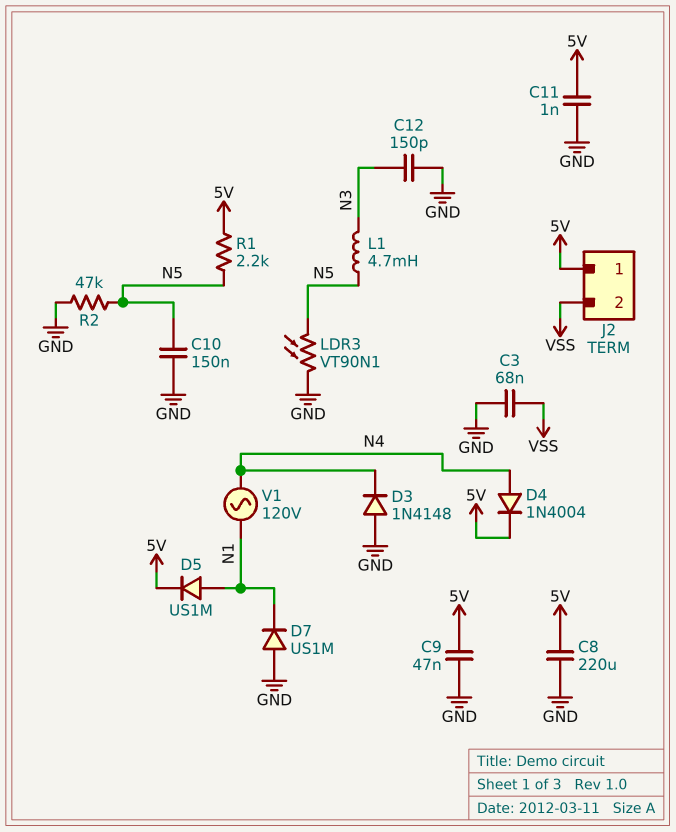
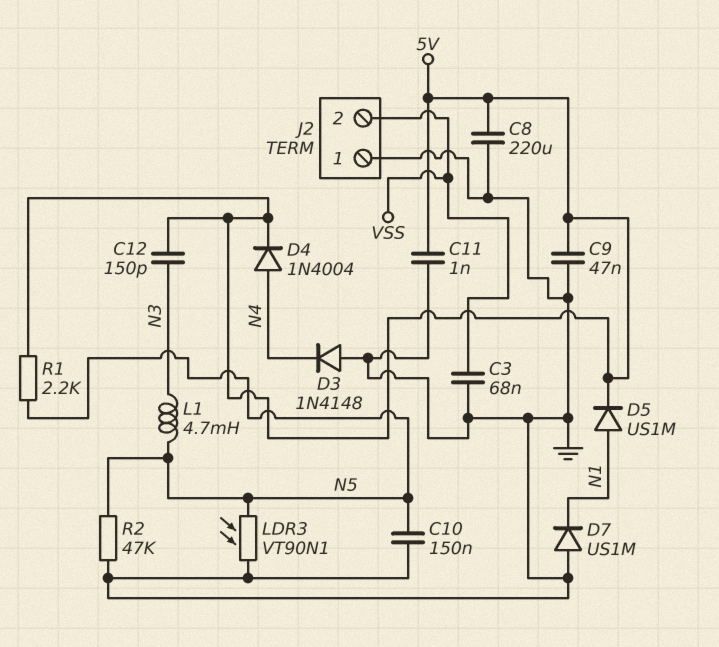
C12: 150pF (GND, N3) -> 150pF (5V, N3)
J2 pin 1: 5V -> GND
V1: AC 120V (N1, N4) -> none

